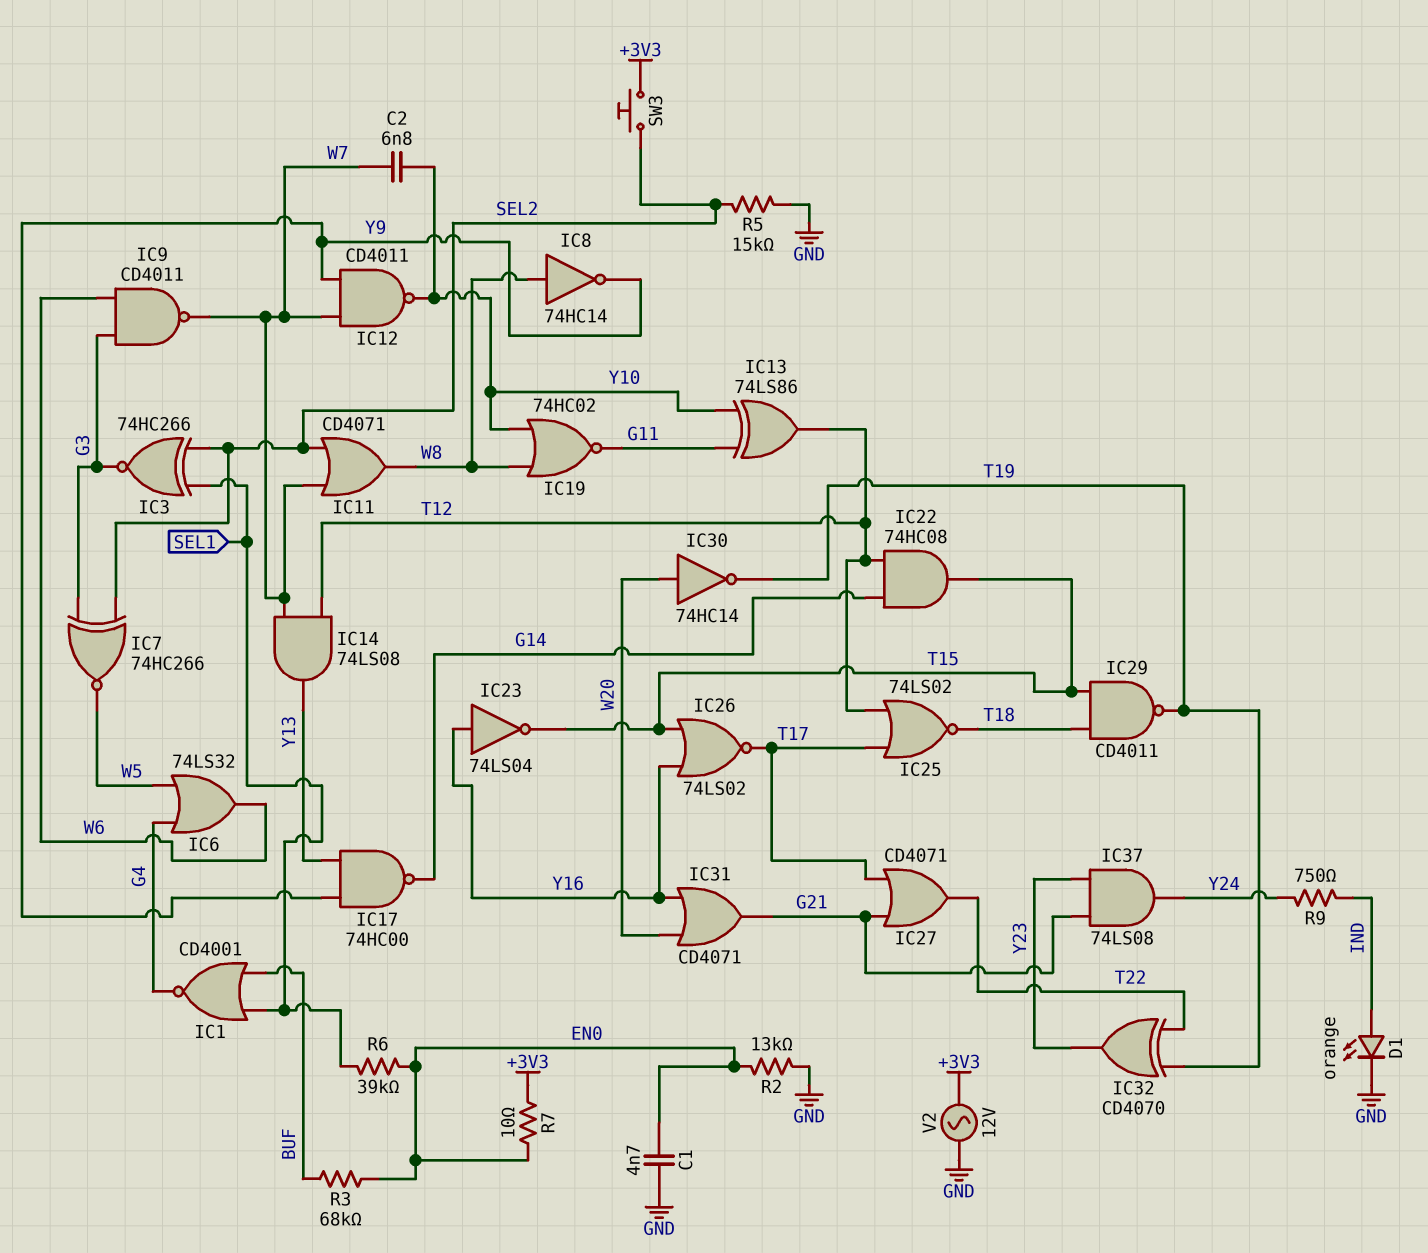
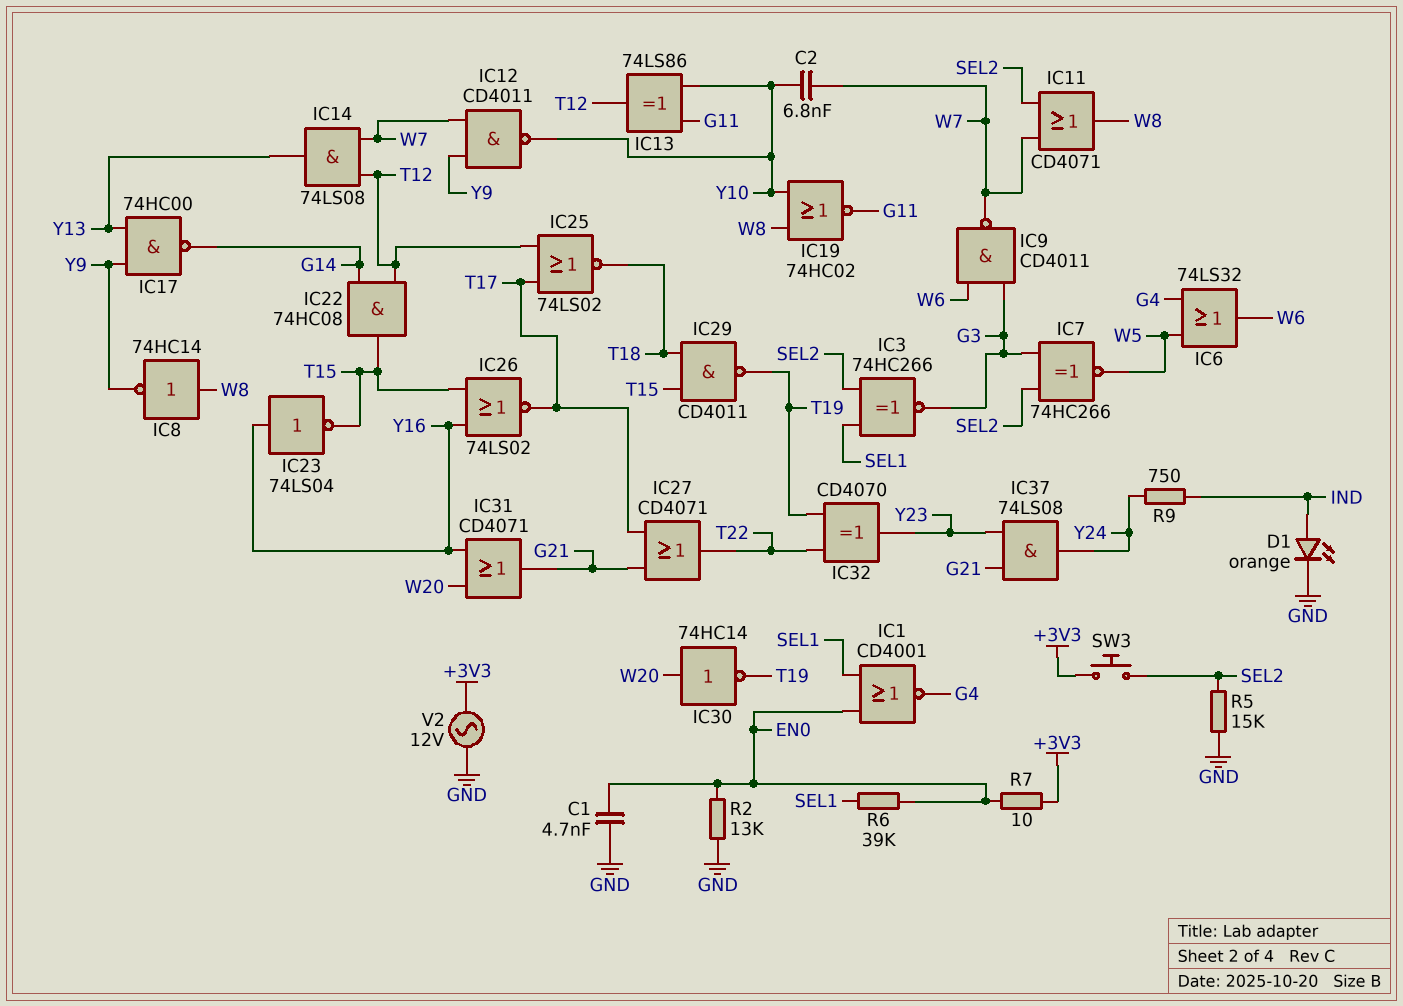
IC1: NOR CD4001 (in BUF, in SEL1, out G4) -> NOR CD4001 (in EN0, in SEL1, out G4)
R3: 68k (BUF, EN0) -> none

